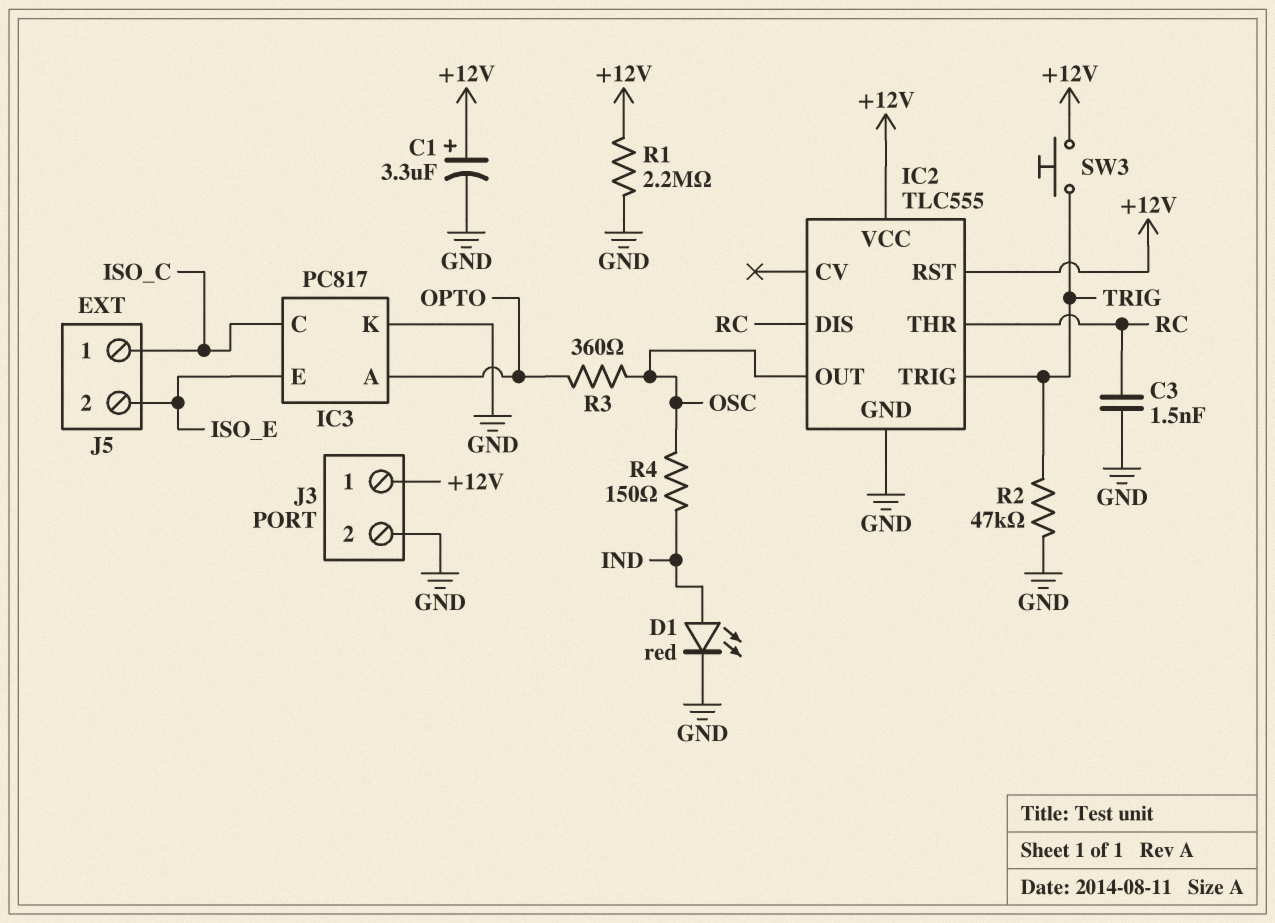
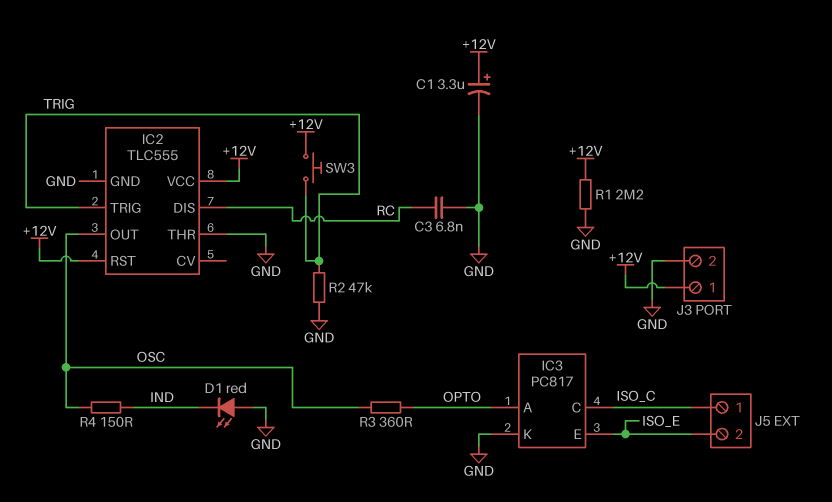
C3: 1.5nF (GND, RC) -> 6.8nF (GND, RC)
D1: LED red (A IND, K GND) -> LED red (A GND, K IND)
IC2 pin THR: RC -> GND

